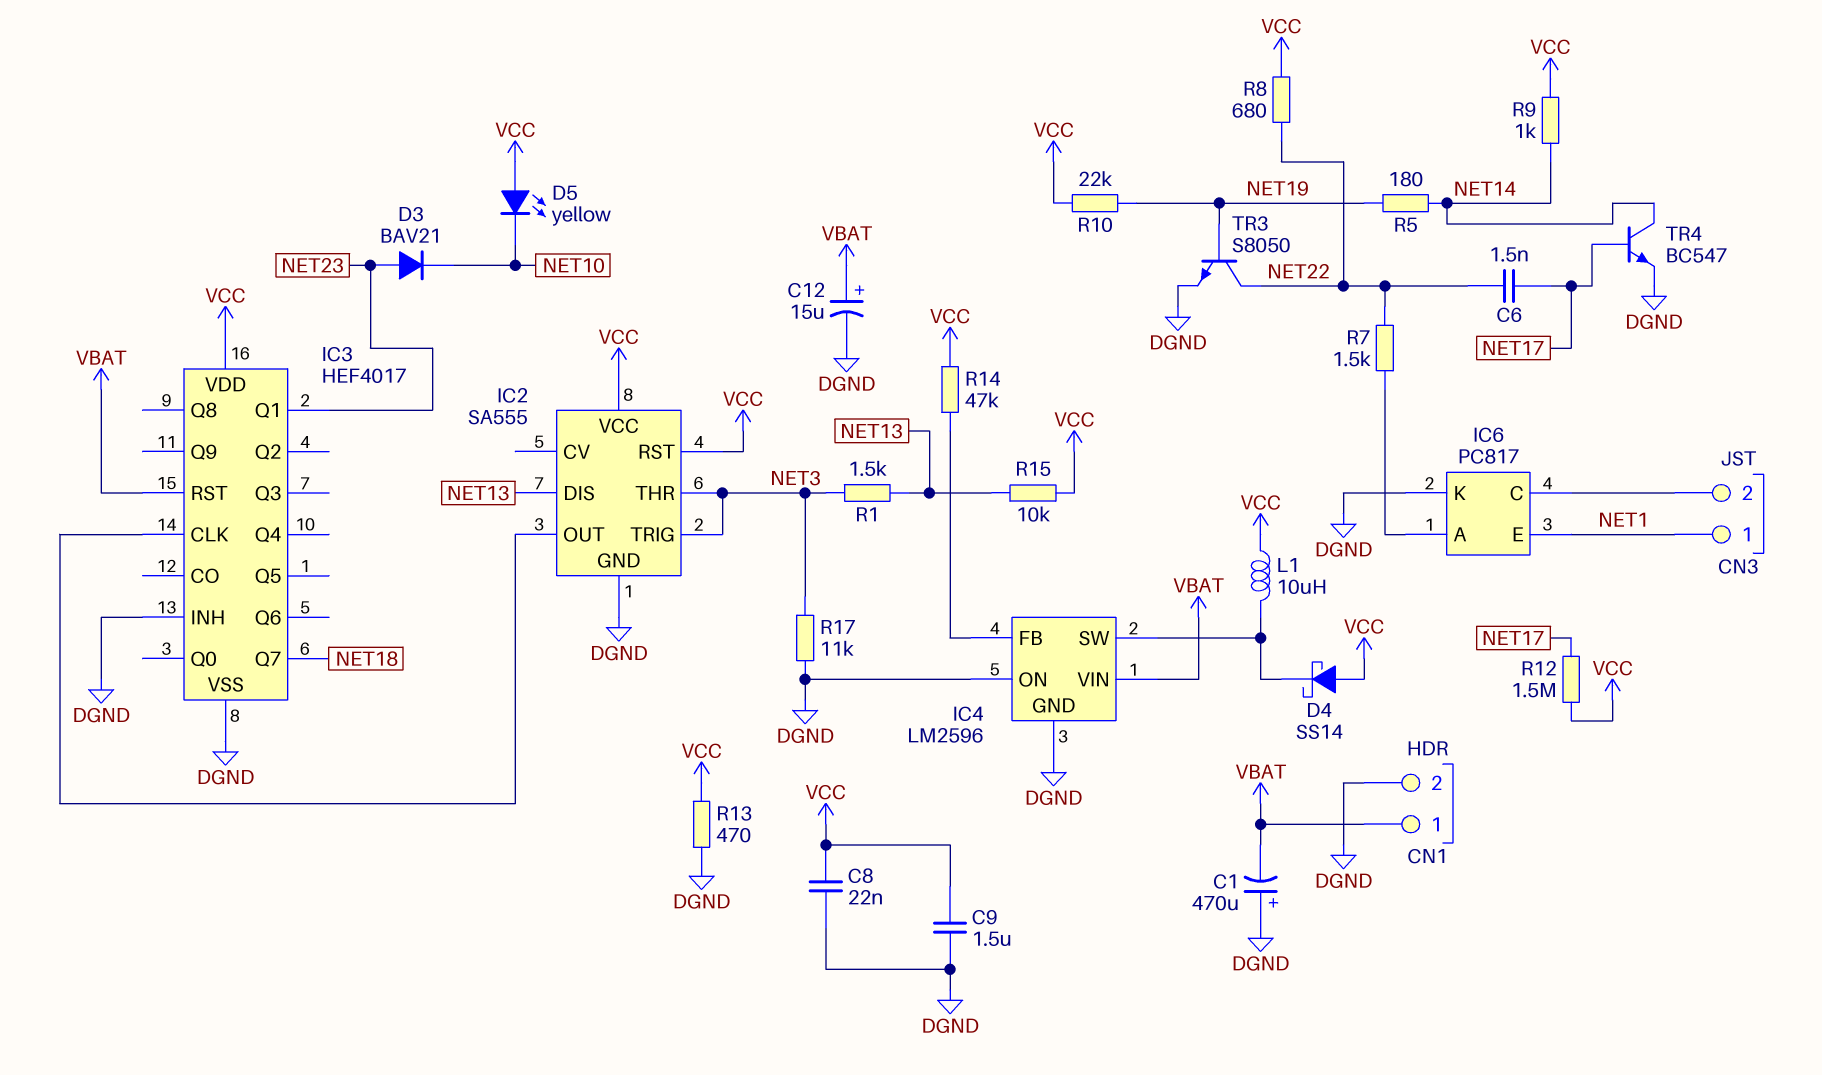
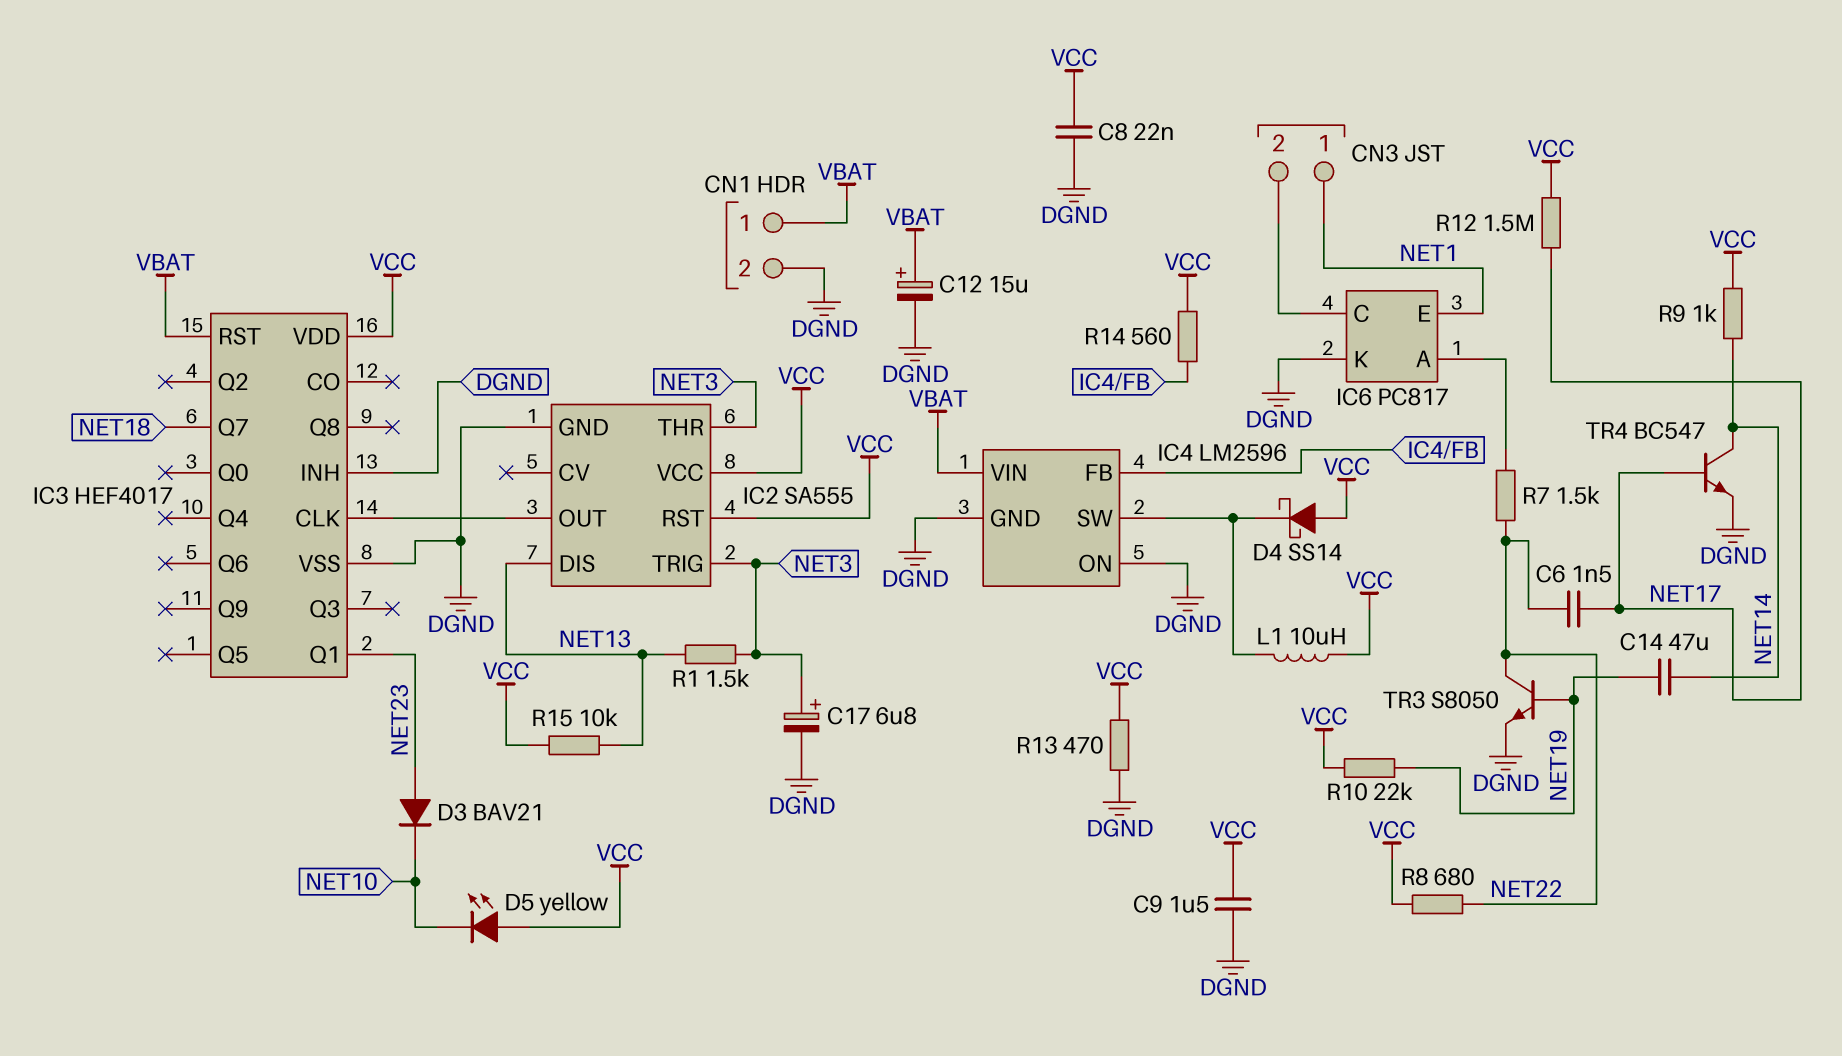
C1: 470uF (plus DGND, minus VBAT) -> none
C14: none -> 47uF (NET14, NET19)
C17: none -> 6.8uF (plus NET3, minus DGND)
R5: 180 (NET14, NET19) -> none
R14: 47k (IC4/FB, VCC) -> 560 (IC4/FB, VCC)
R17: 11k (DGND, NET3) -> none

